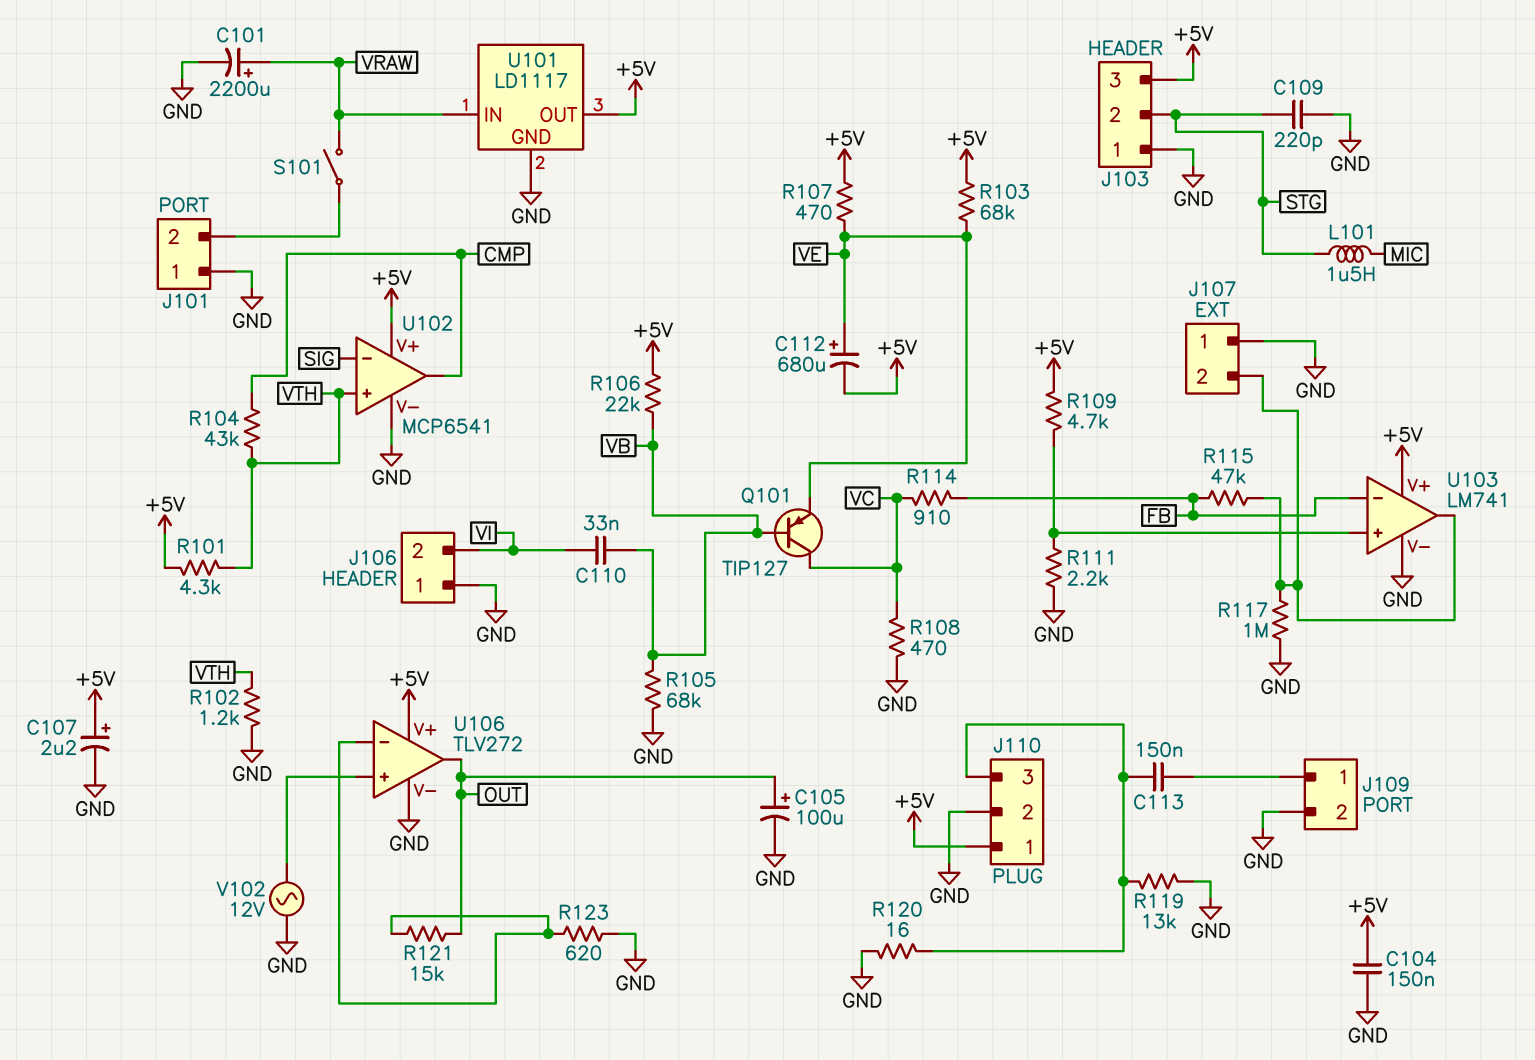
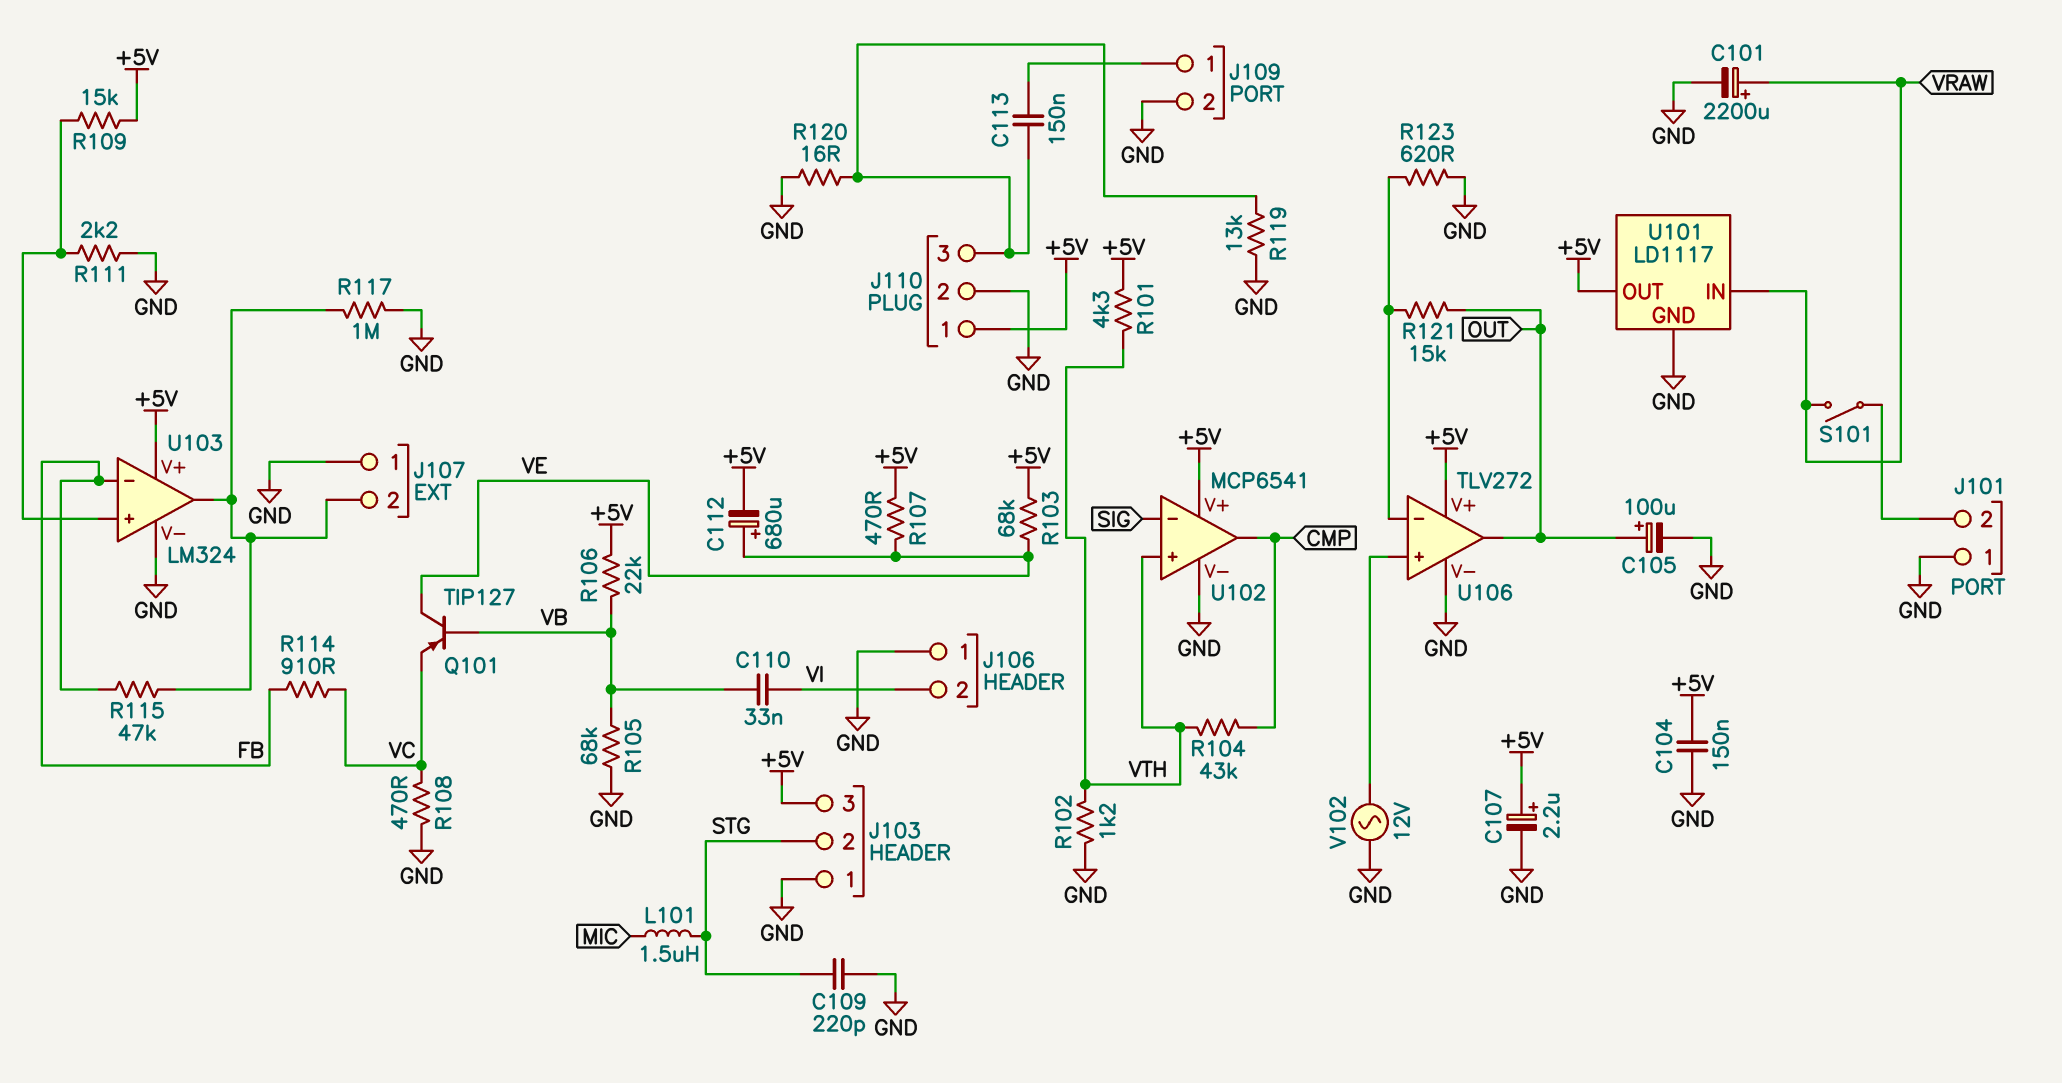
Q101: PNP TIP127 (B VB, C VC, E VE) -> PNP TIP127 (B VB, C VE, E VC)
R109: 4.7k (+5V, U103/in+) -> 15k (+5V, U103/in+)
U103: LM741 -> LM324

